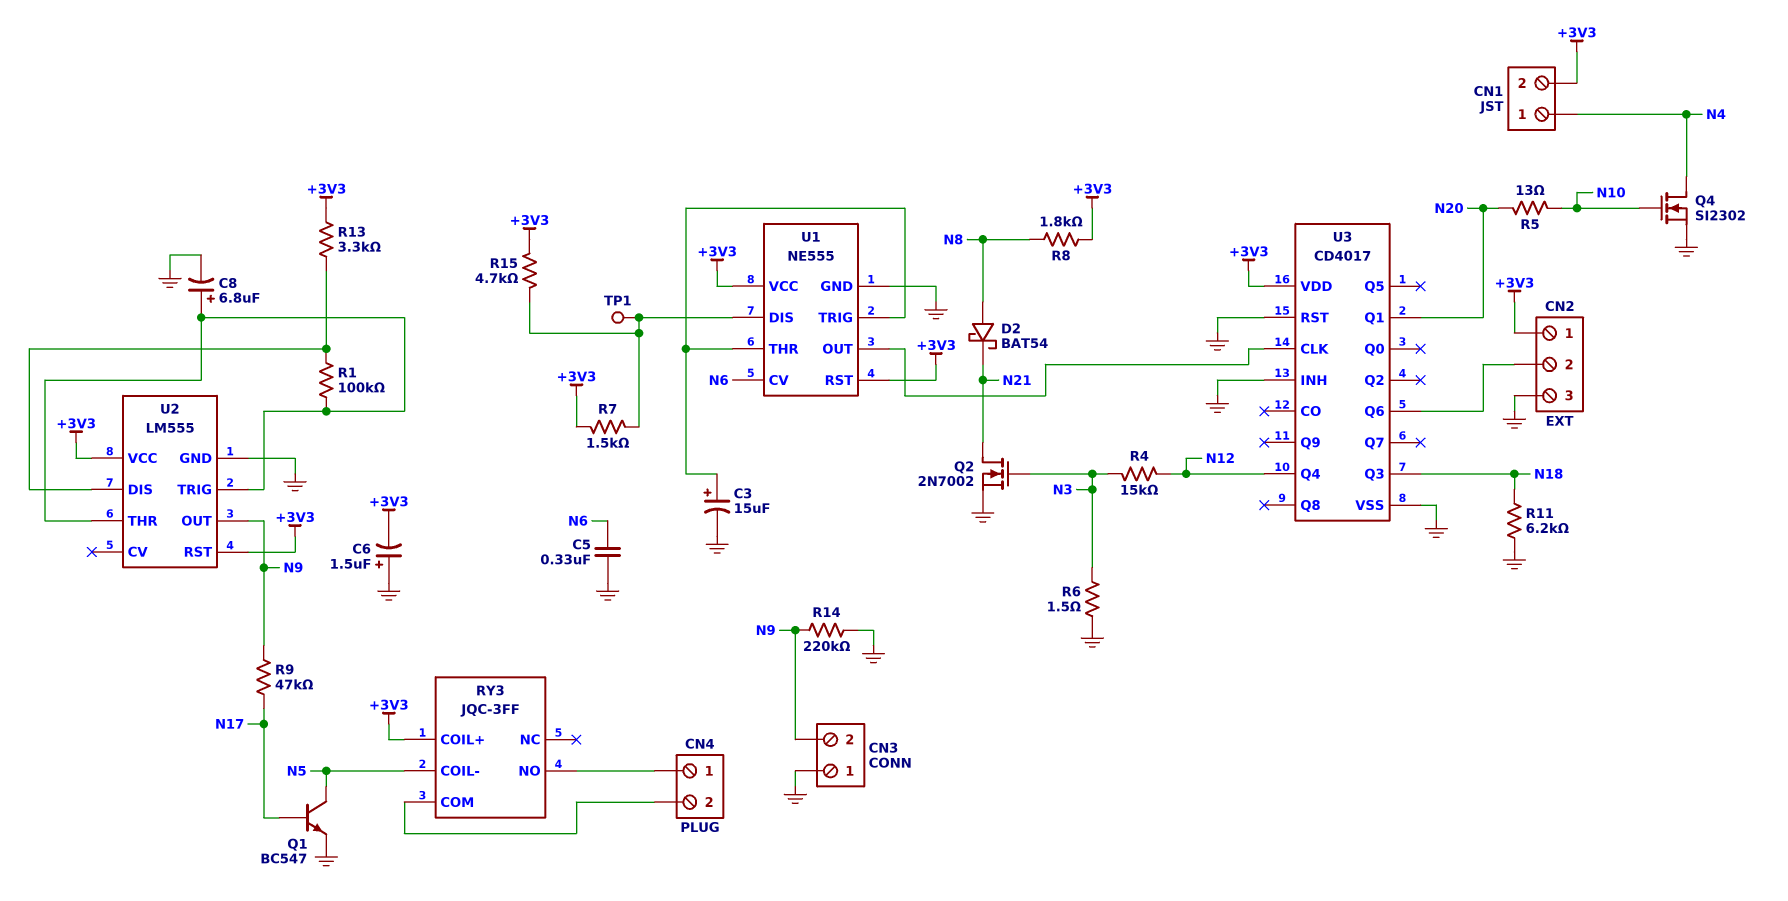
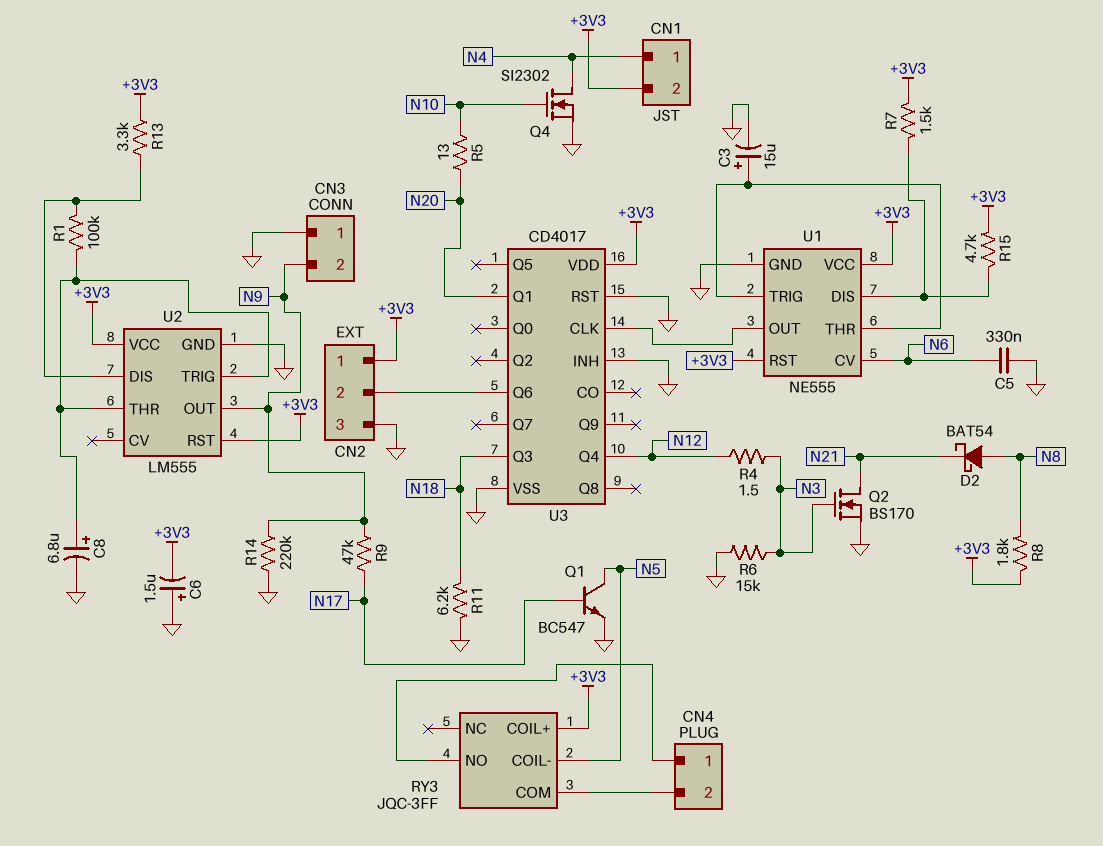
Q2: NMOS 2N7002 (G N3, D N21, S GND) -> NMOS BS170 (G N3, D N21, S GND)
R4: 15k (N3, N12) -> 1.5 (N3, N12)
R6: 1.5 (GND, N3) -> 15k (GND, N3)
TP1: test point (U1/DIS) -> none

